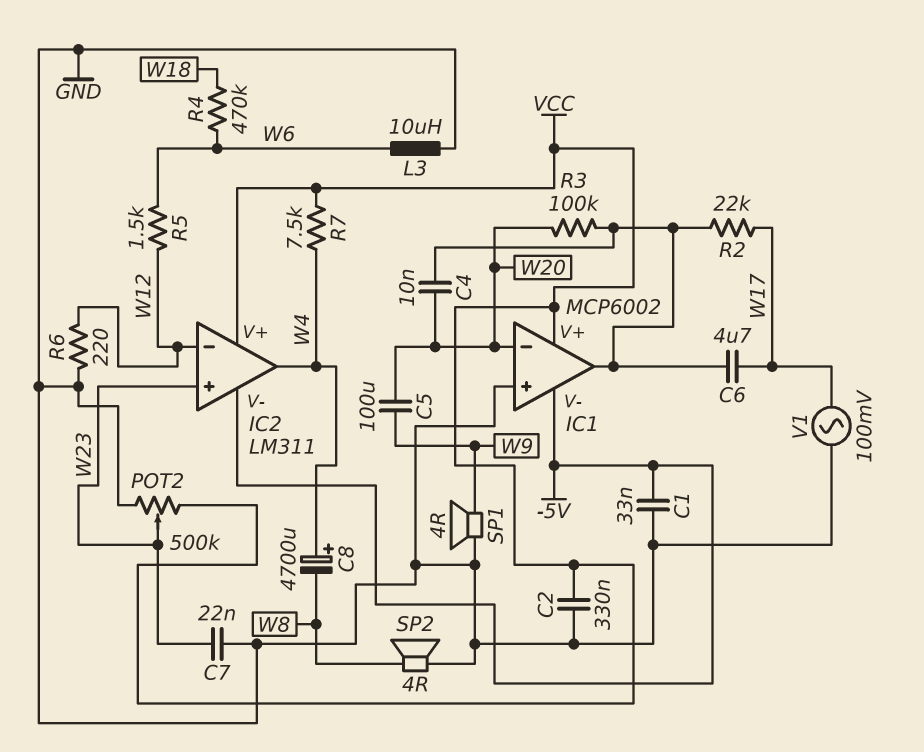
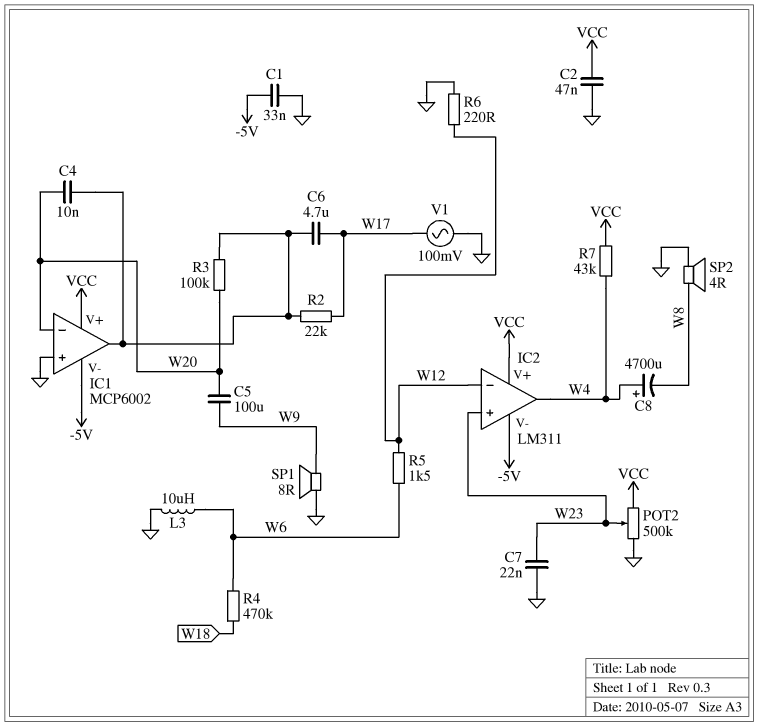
C2: 330nF (GND, VCC) -> 47nF (GND, VCC)
R7: 7.5k (VCC, W4) -> 43k (VCC, W4)
SP1: speaker 4R (GND, W9) -> speaker 8R (GND, W9)

